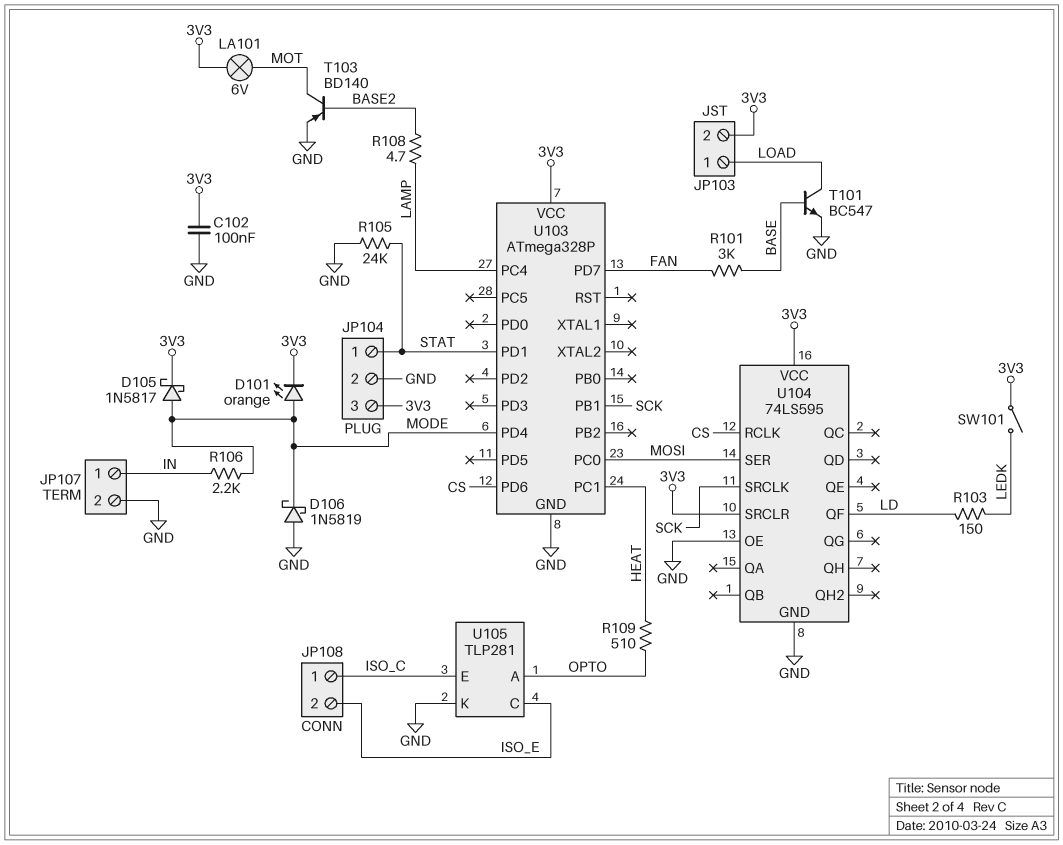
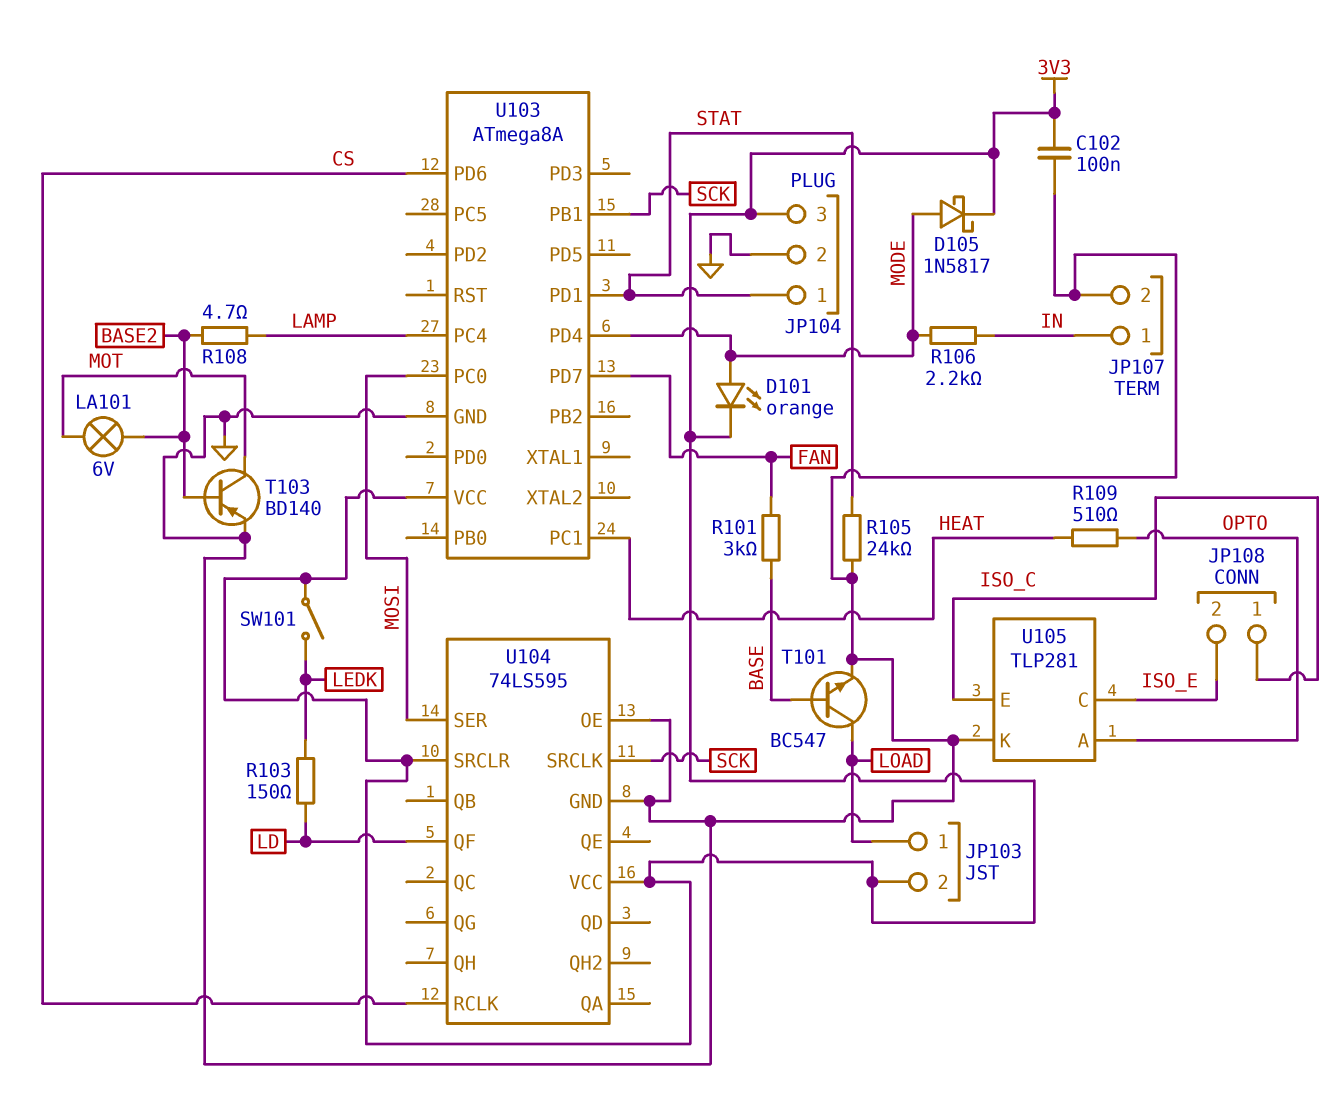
D106: schottky 1N5819 (A GND, K MODE) -> none
LA101: lamp 6V (3V3, MOT) -> lamp 6V (BASE2, MOT)
U103: ATmega328P -> ATmega8A

